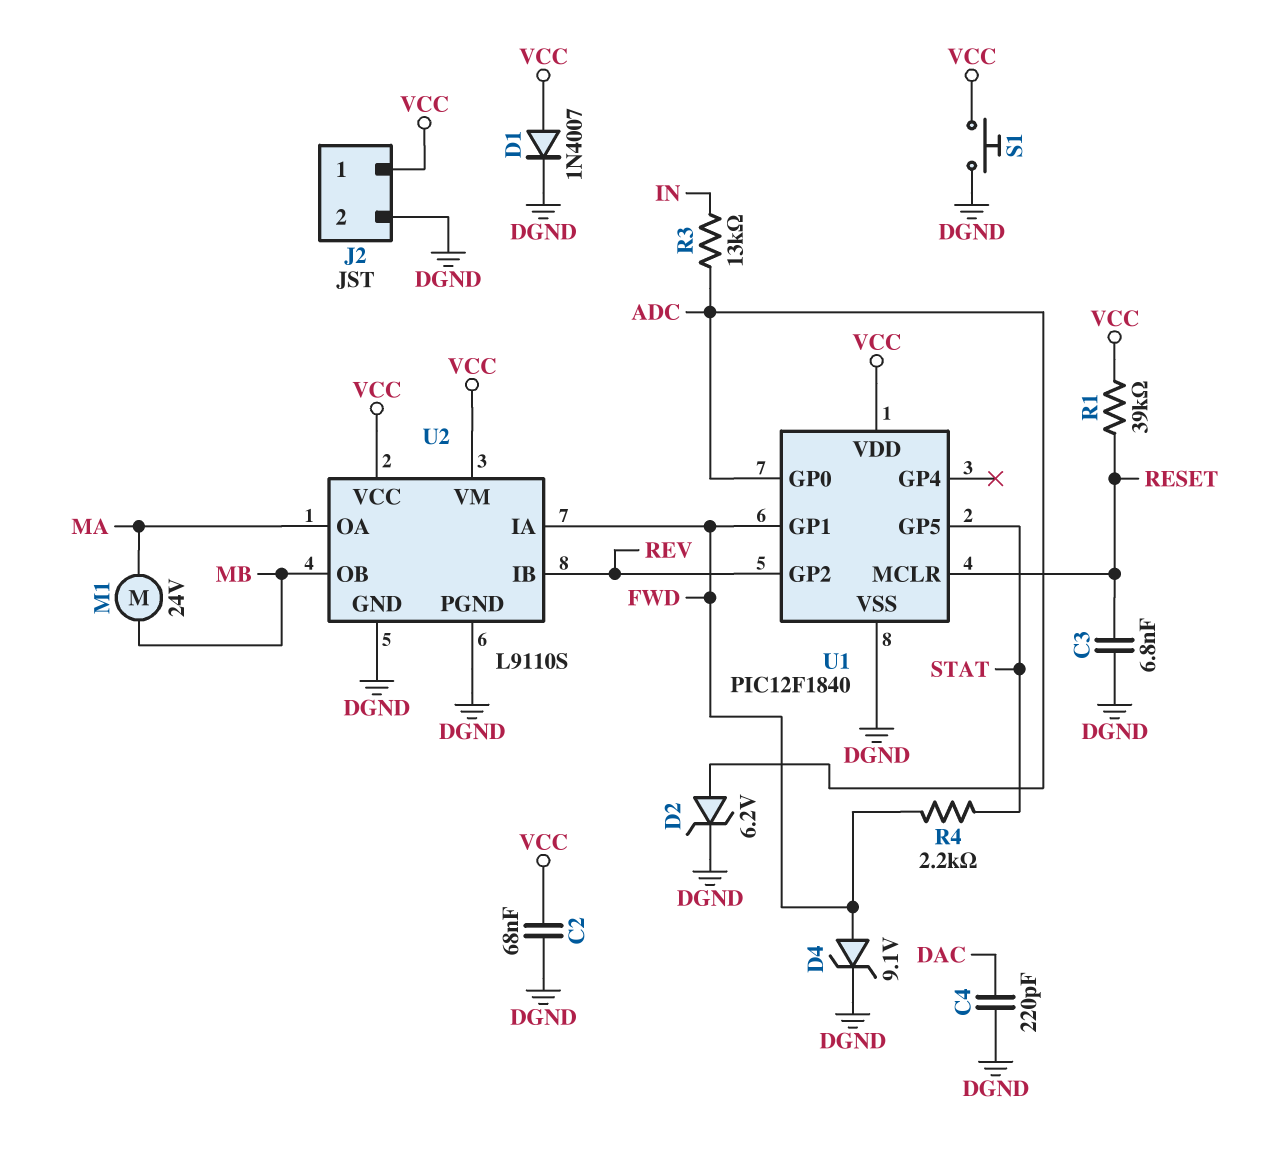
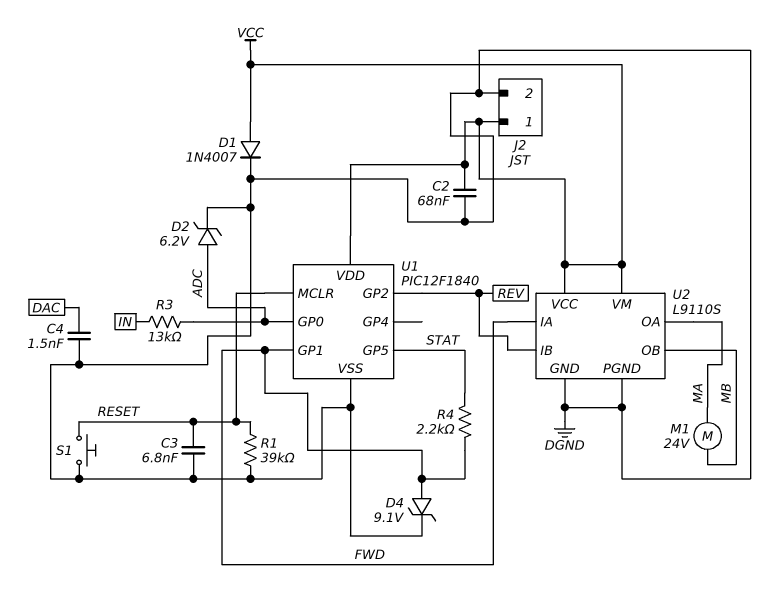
C4: 220pF (DAC, DGND) -> 1.5nF (DAC, DGND)
R1: 39k (RESET, VCC) -> 39k (DGND, RESET)
S1: button (DGND, VCC) -> button (DGND, RESET)

